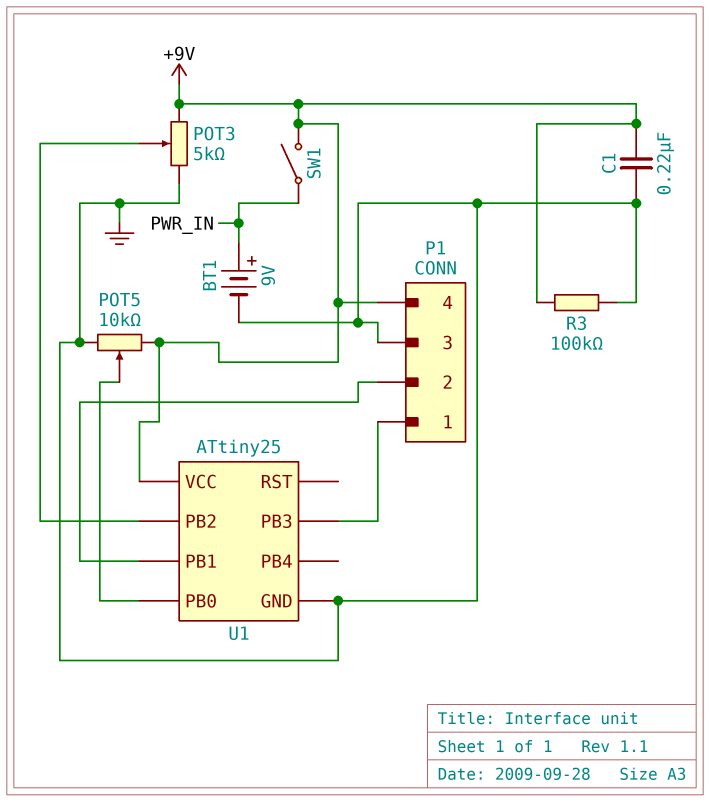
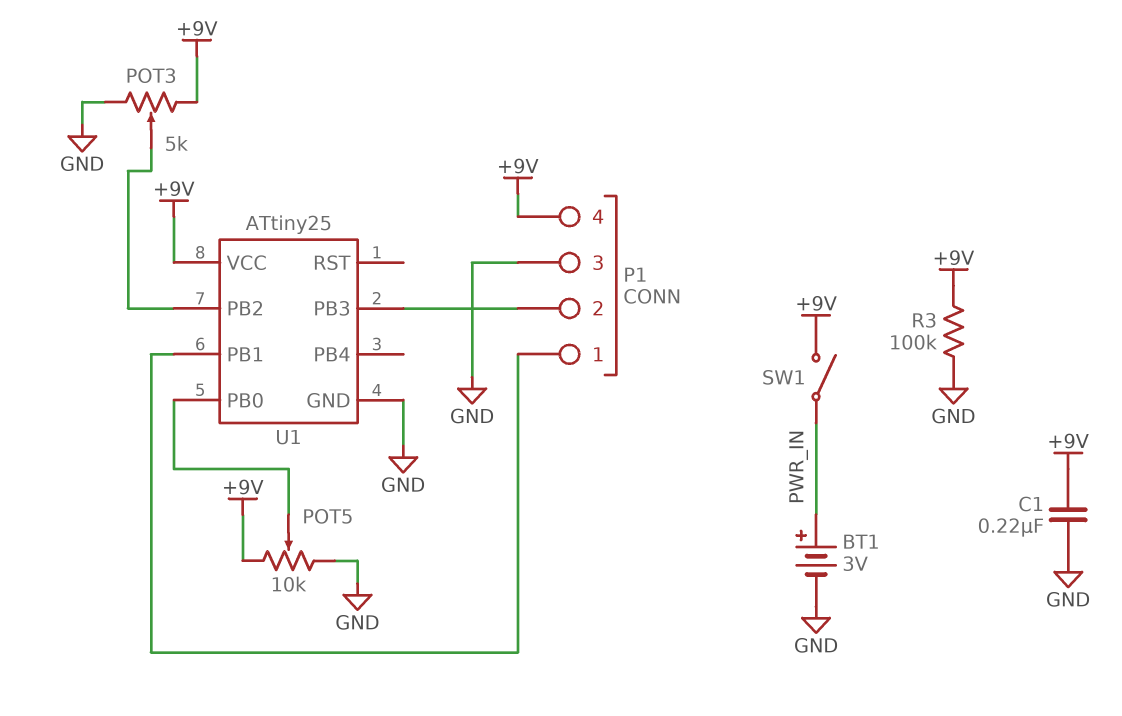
BT1: 9V (plus PWR_IN, minus GND) -> 3V (plus PWR_IN, minus GND)
U1 pin PB1: P1/2 -> P1/1
U1 pin PB3: P1/1 -> P1/2

